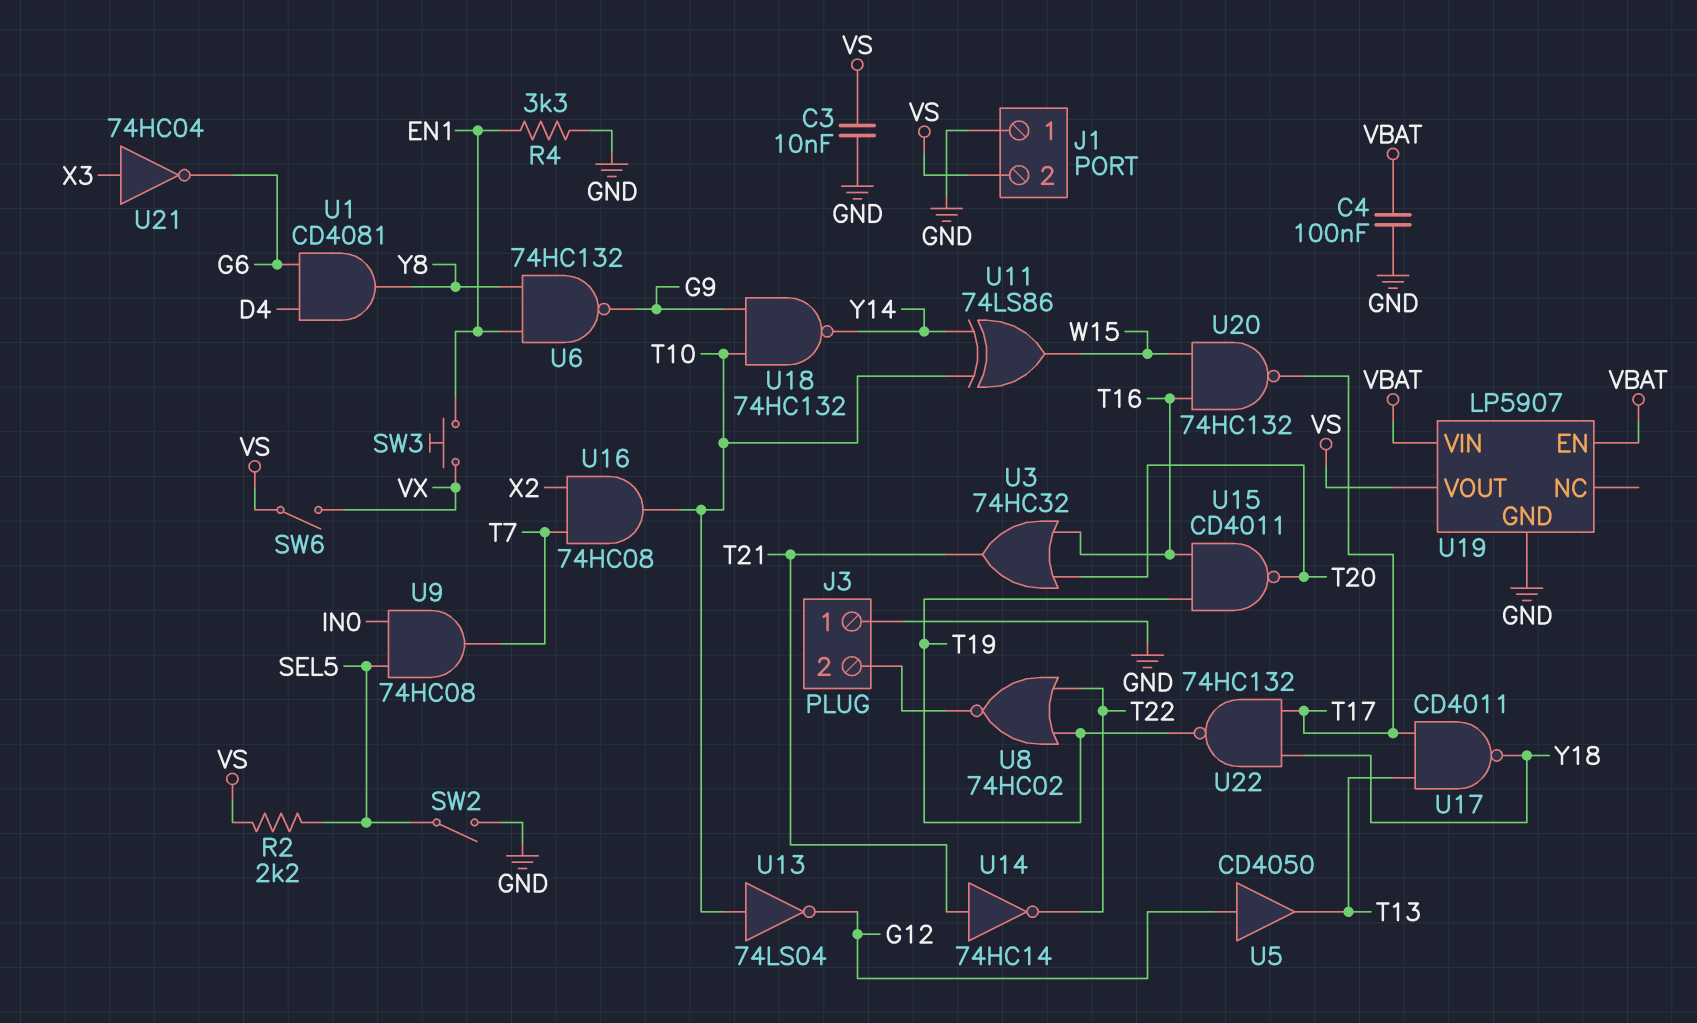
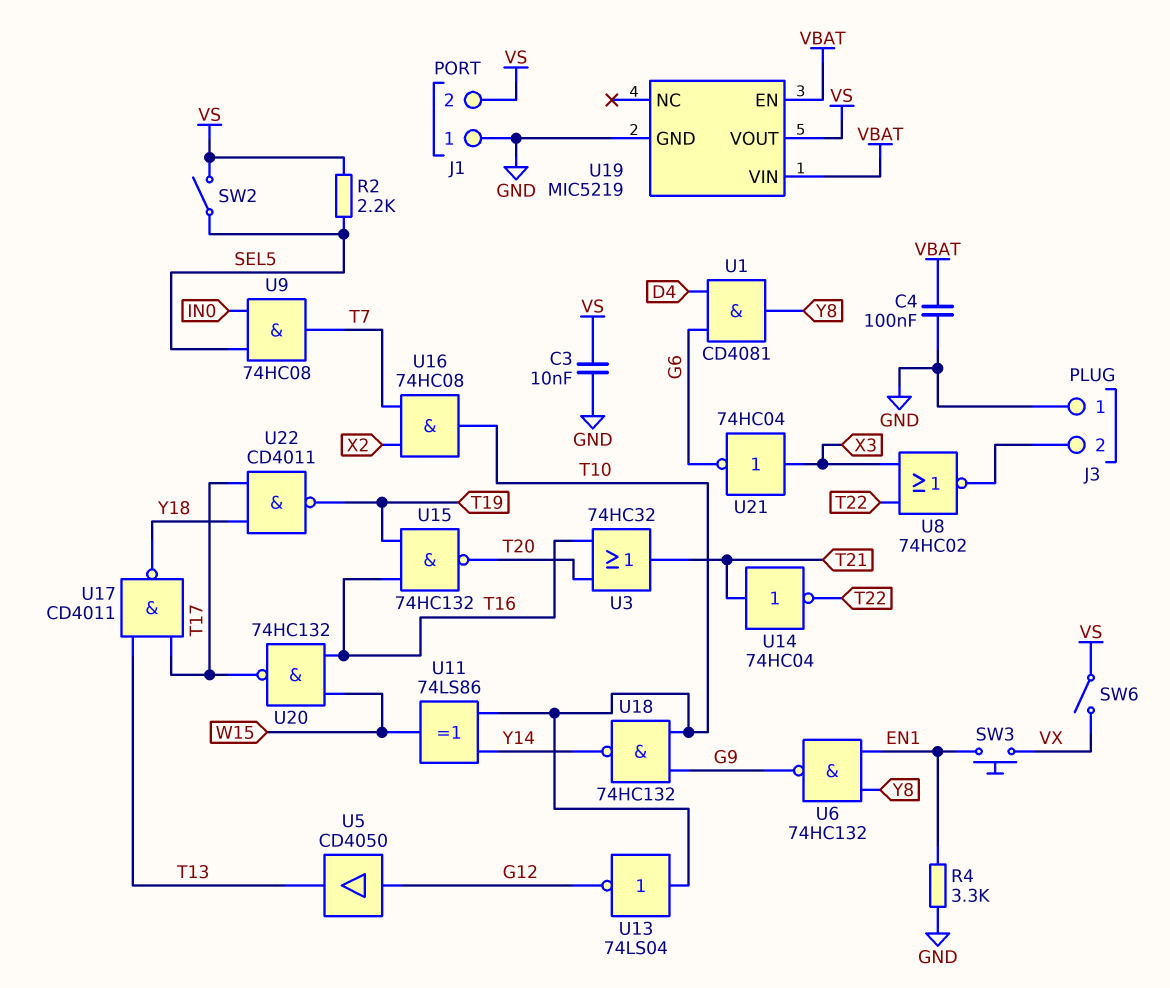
SW2: switch (GND, SEL5) -> switch (SEL5, VS)
U8: NOR 74HC02 (in T19, in T22, out J3/2) -> NOR 74HC02 (in T22, in X3, out J3/2)
U14: NOT 74HC14 (in T21, out T22) -> NOT 74HC04 (in T21, out T22)
U15: NAND CD4011 (in T16, in T19, out T20) -> NAND 74HC132 (in T16, in T19, out T20)
U19: LP5907 -> MIC5219
U22: NAND 74HC132 (in T17, in Y18, out T19) -> NAND CD4011 (in T17, in Y18, out T19)

